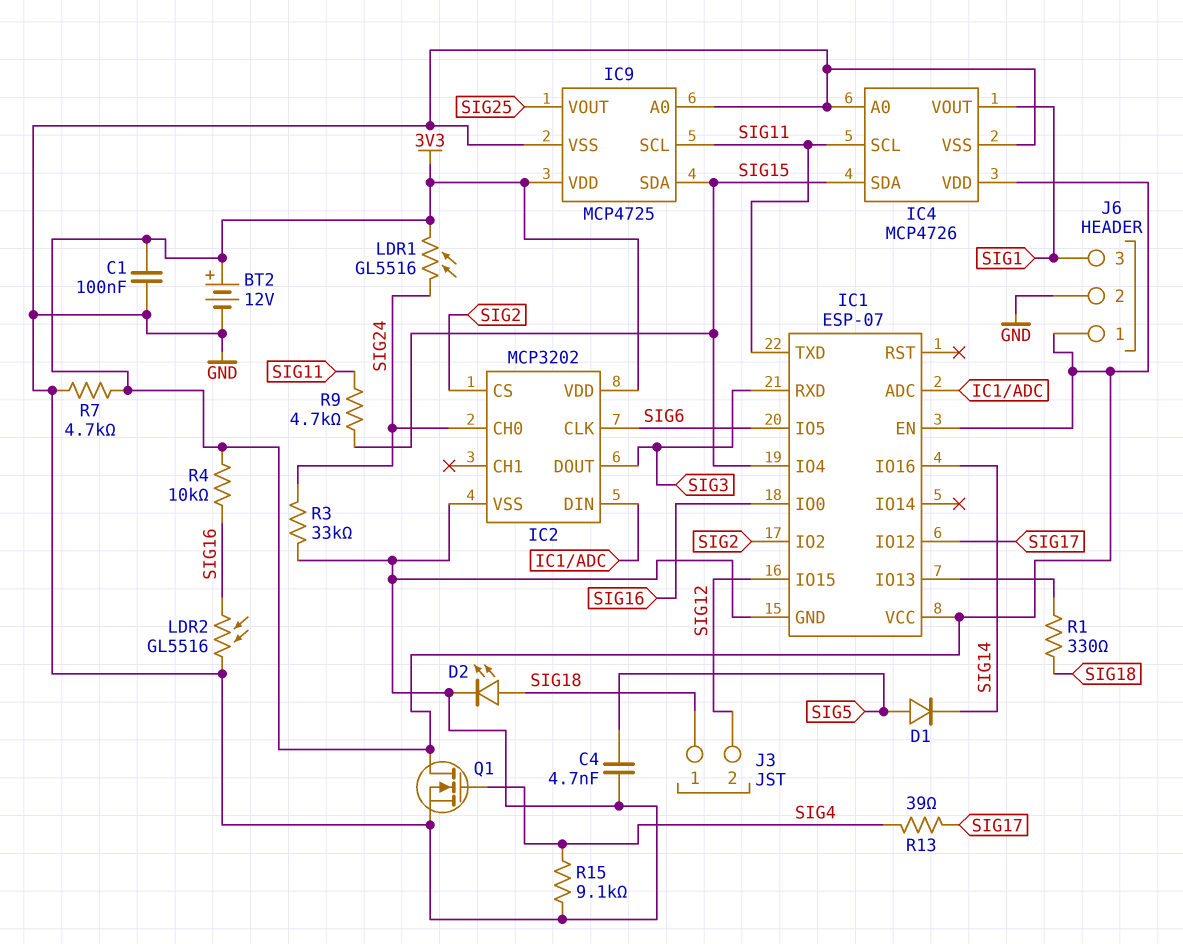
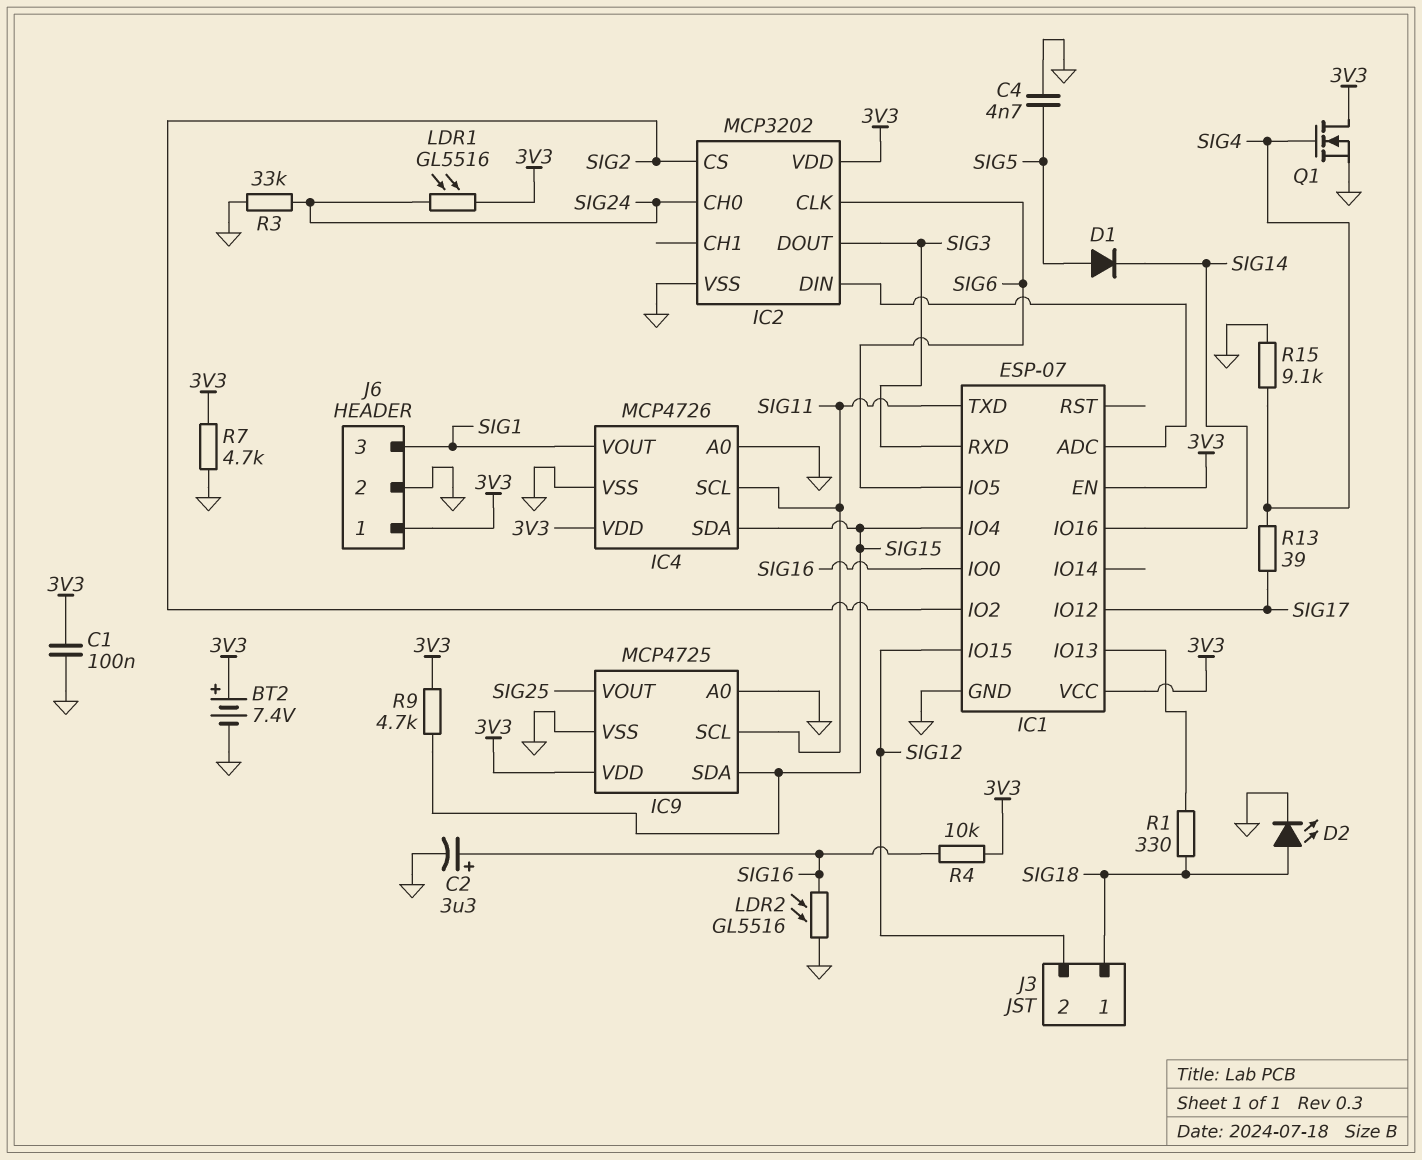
BT2: 12V (plus 3V3, minus GND) -> 7.4V (plus 3V3, minus GND)
C2: none -> 3.3uF (plus SIG16, minus GND)
R9: 4.7k (SIG11, SIG15) -> 4.7k (3V3, SIG15)

